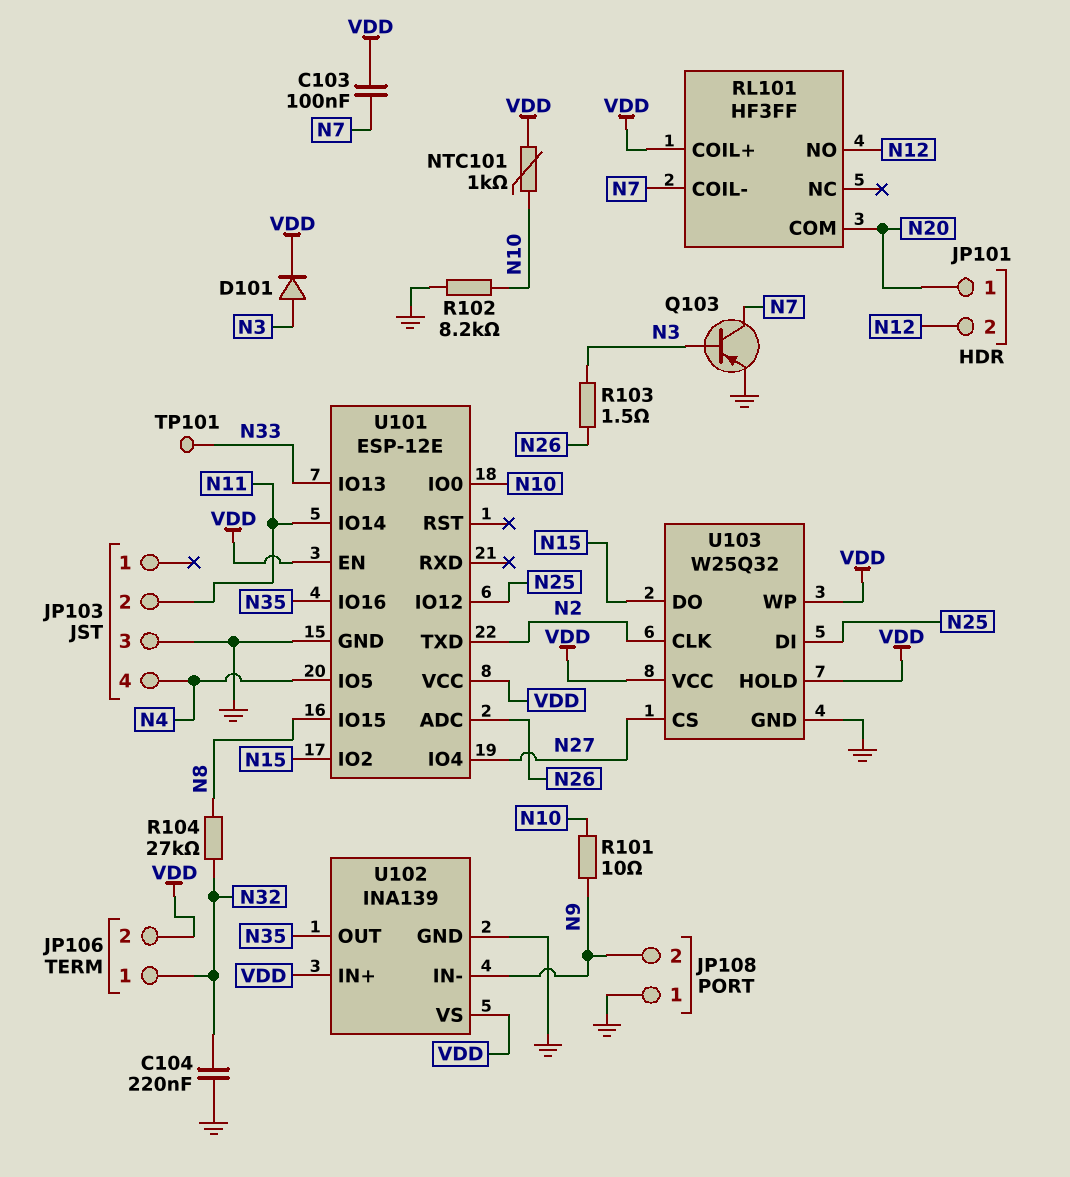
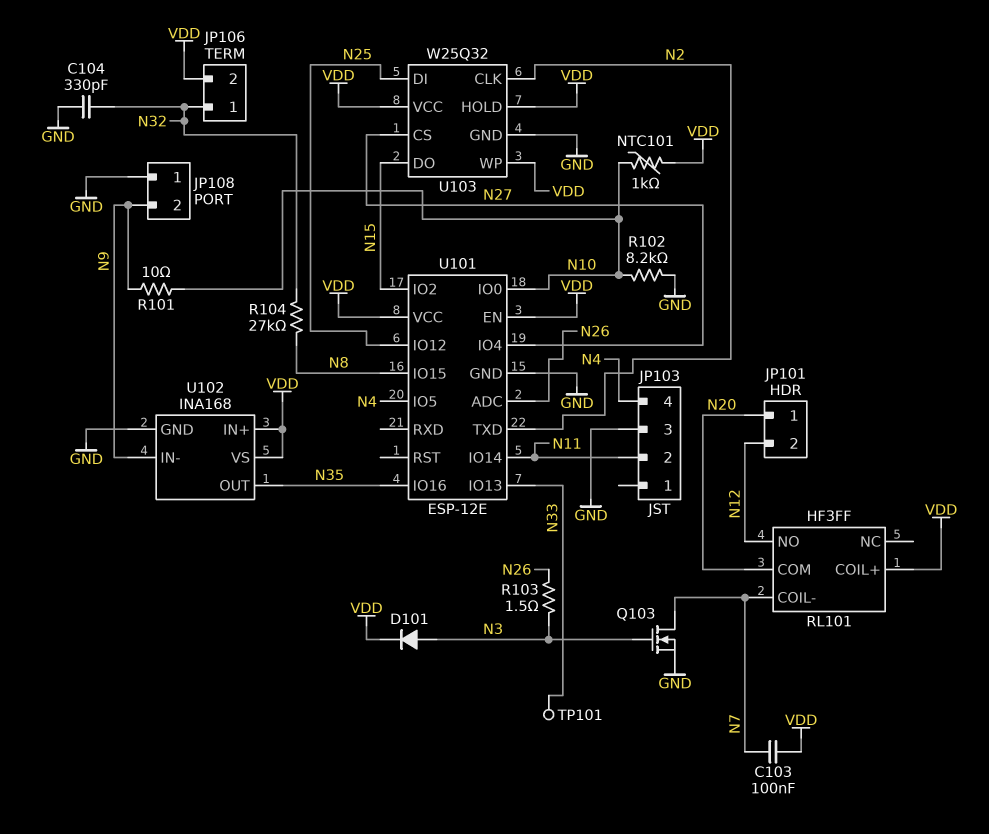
C104: 220nF (GND, N32) -> 330pF (GND, N32)
Q103: PNP (B N3, C N7, E GND) -> NMOS (G N3, D N7, S GND)
U102: INA139 -> INA168

